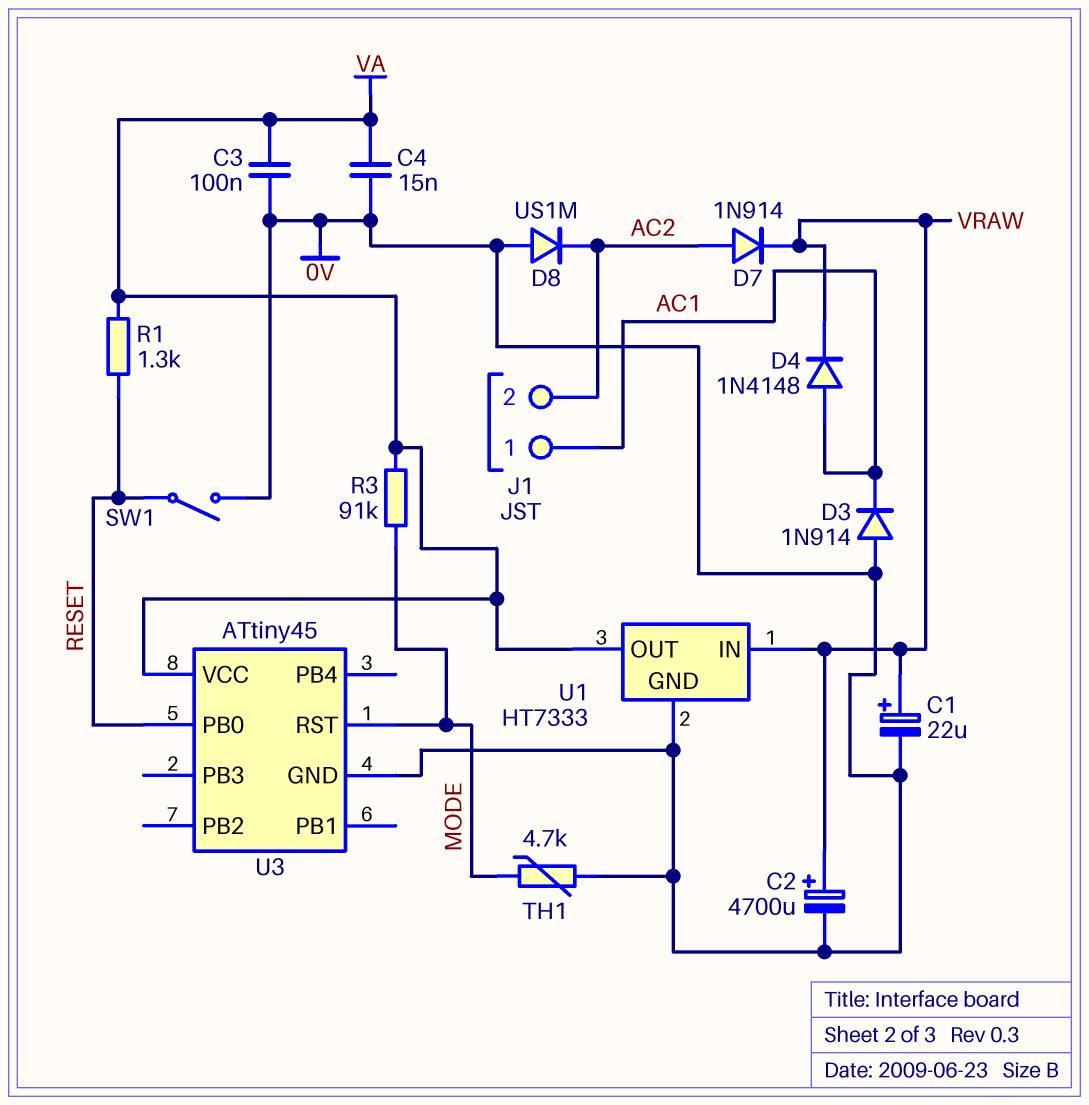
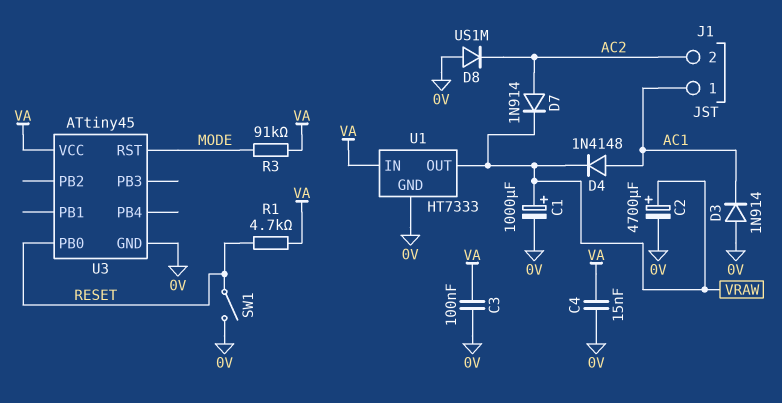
C1: 22uF (plus VRAW, minus 0V) -> 1000uF (plus VRAW, minus 0V)
R1: 1.3k (RESET, VA) -> 4.7k (RESET, VA)
TH1: 4.7k (0V, MODE) -> none
U1 pin IN: VRAW -> VA
U1 pin OUT: VA -> VRAW

